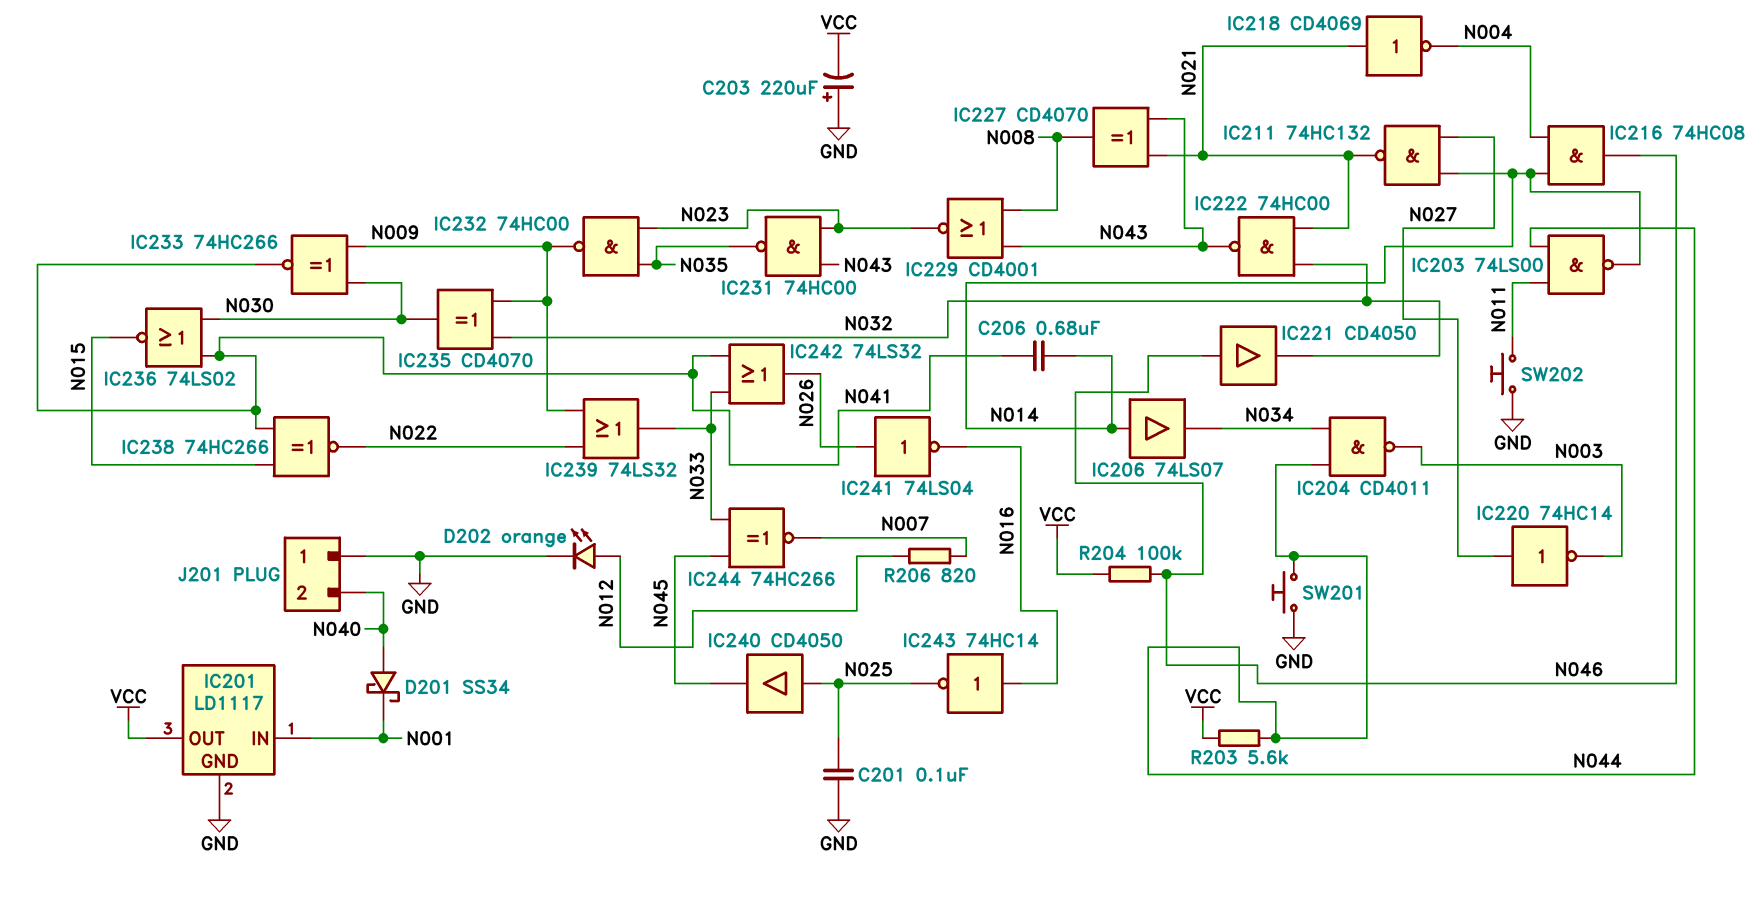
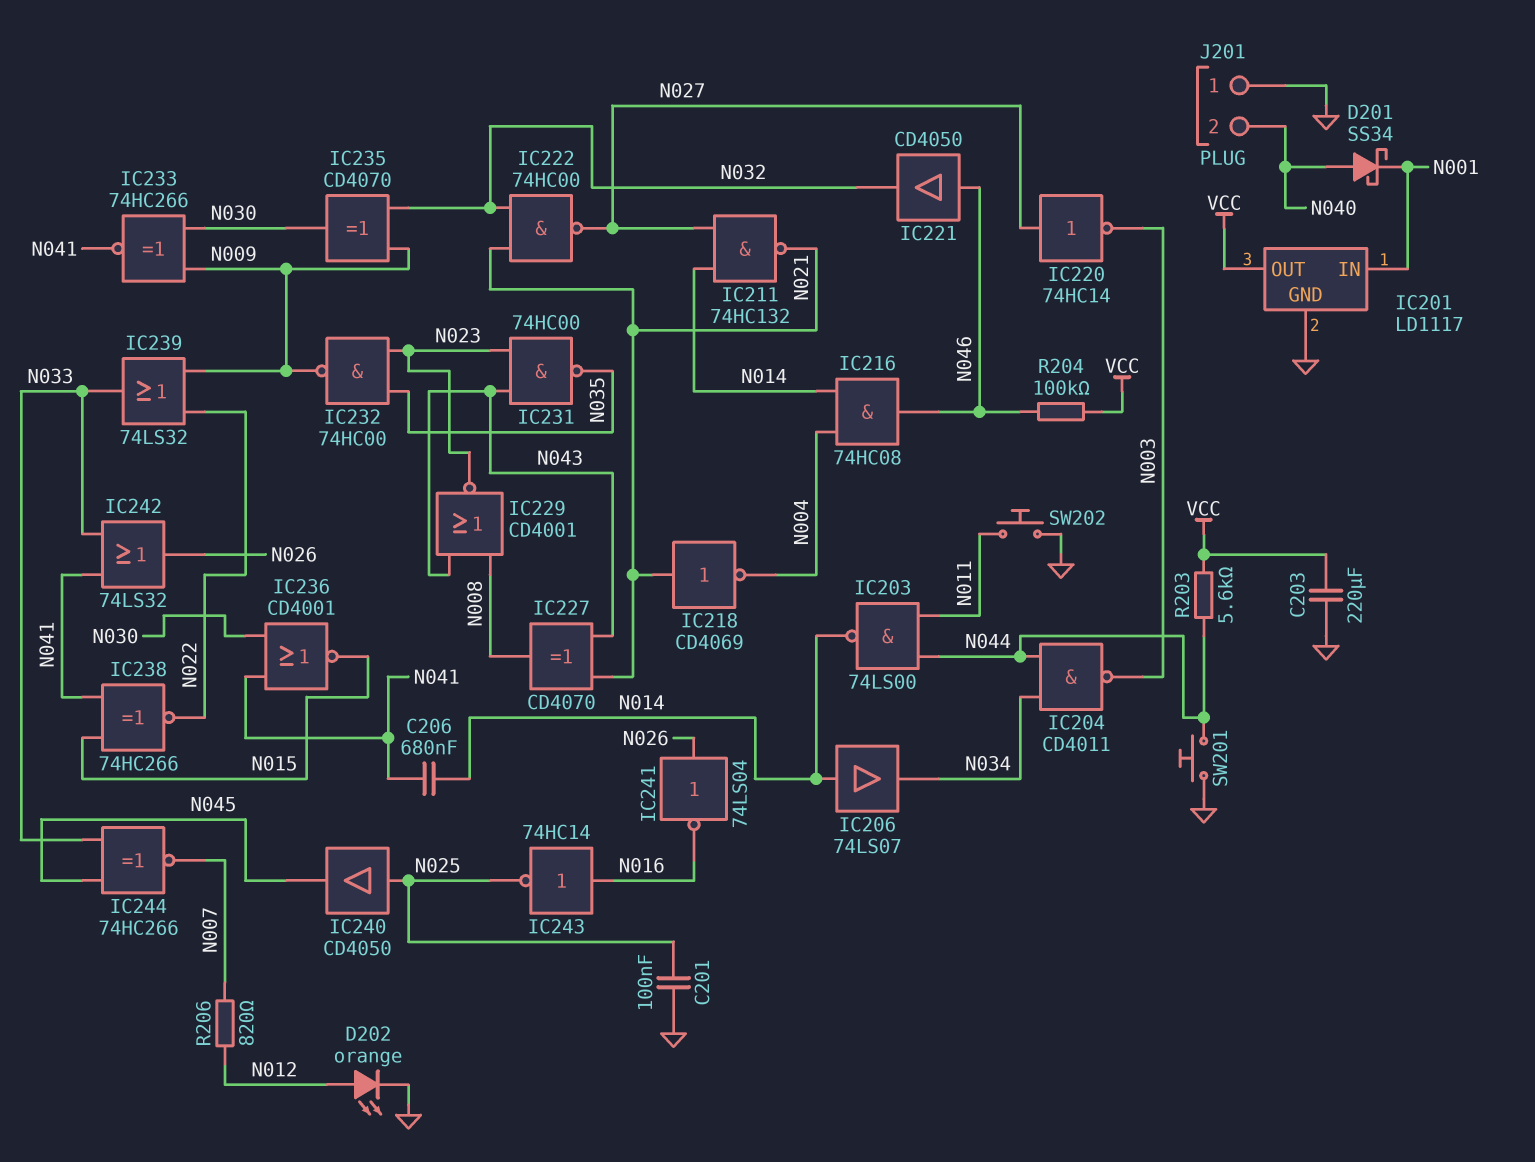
C203: 220uF (plus GND, minus VCC) -> 220uF (GND, VCC)
IC222: NAND 74HC00 (in N021, in N032, out N043) -> NAND 74HC00 (in N021, in N032, out N027)
IC236: NOR 74LS02 (in N030, in N041, out N015) -> NOR CD4001 (in N030, in N041, out N015)

